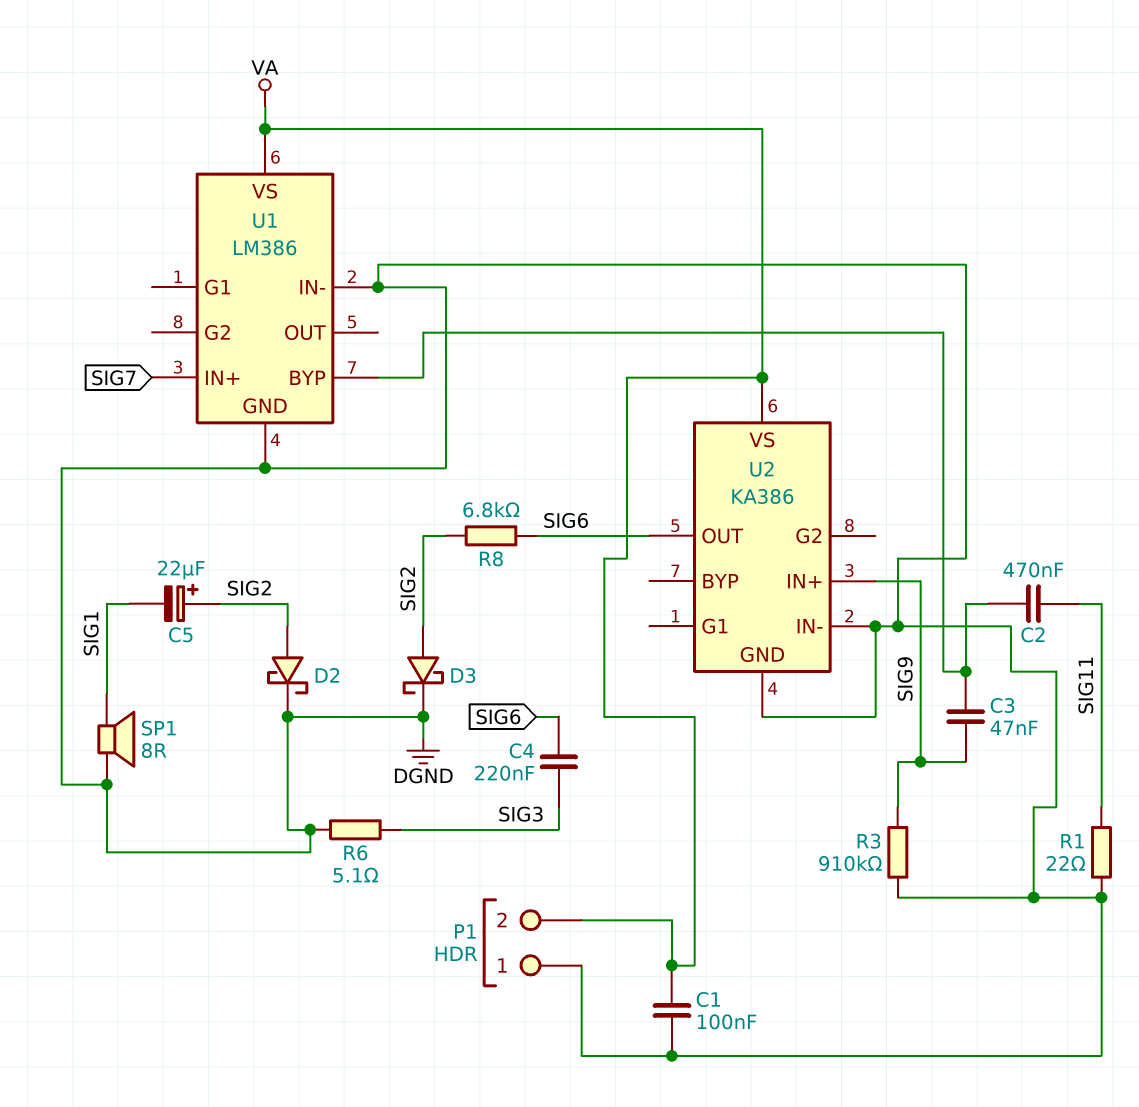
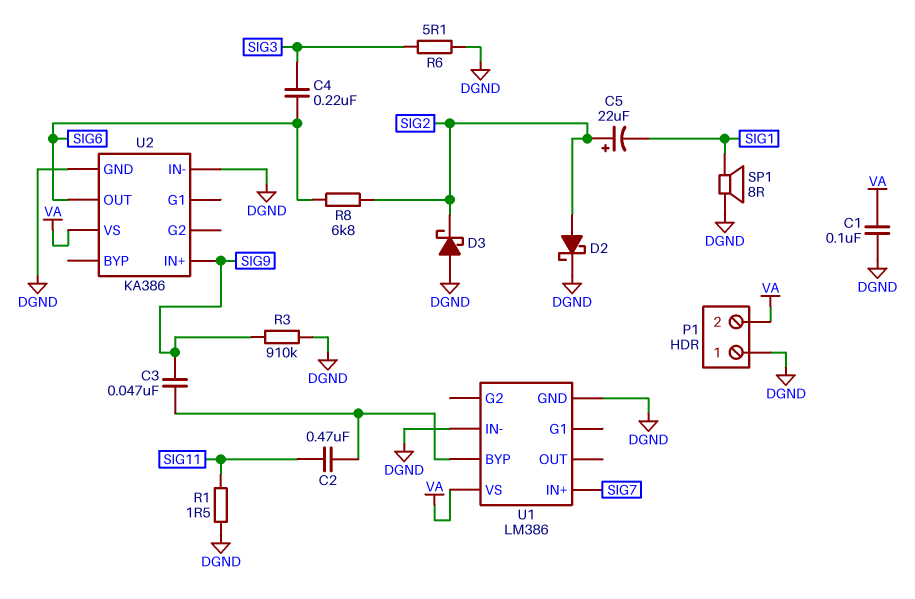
D3: schottky (A SIG2, K DGND) -> schottky (A DGND, K SIG2)
R1: 22 (DGND, SIG11) -> 1.5 (DGND, SIG11)

